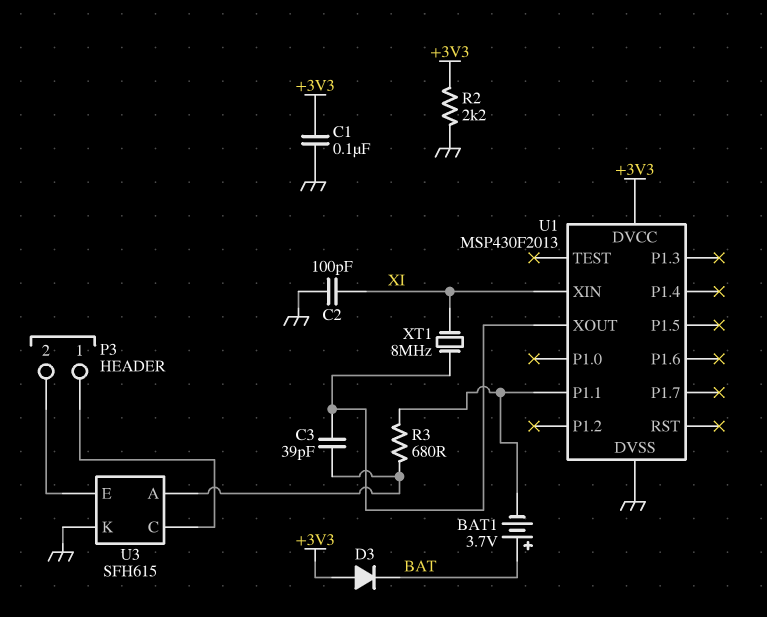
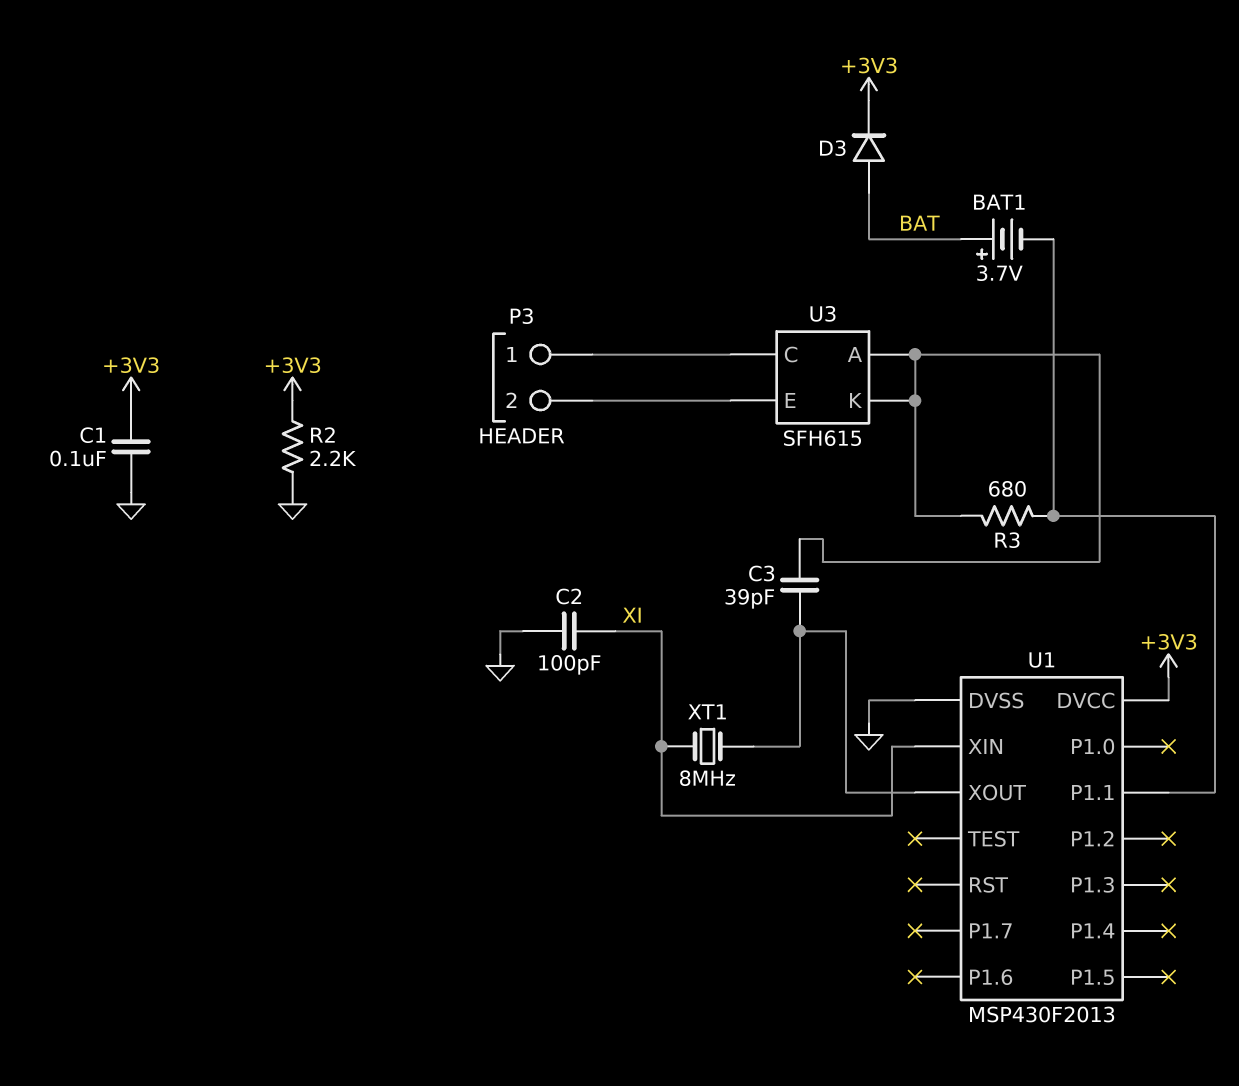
D3: diode (A +3V3, K BAT) -> diode (A BAT, K +3V3)
U3 pin K: GND -> U3/A

